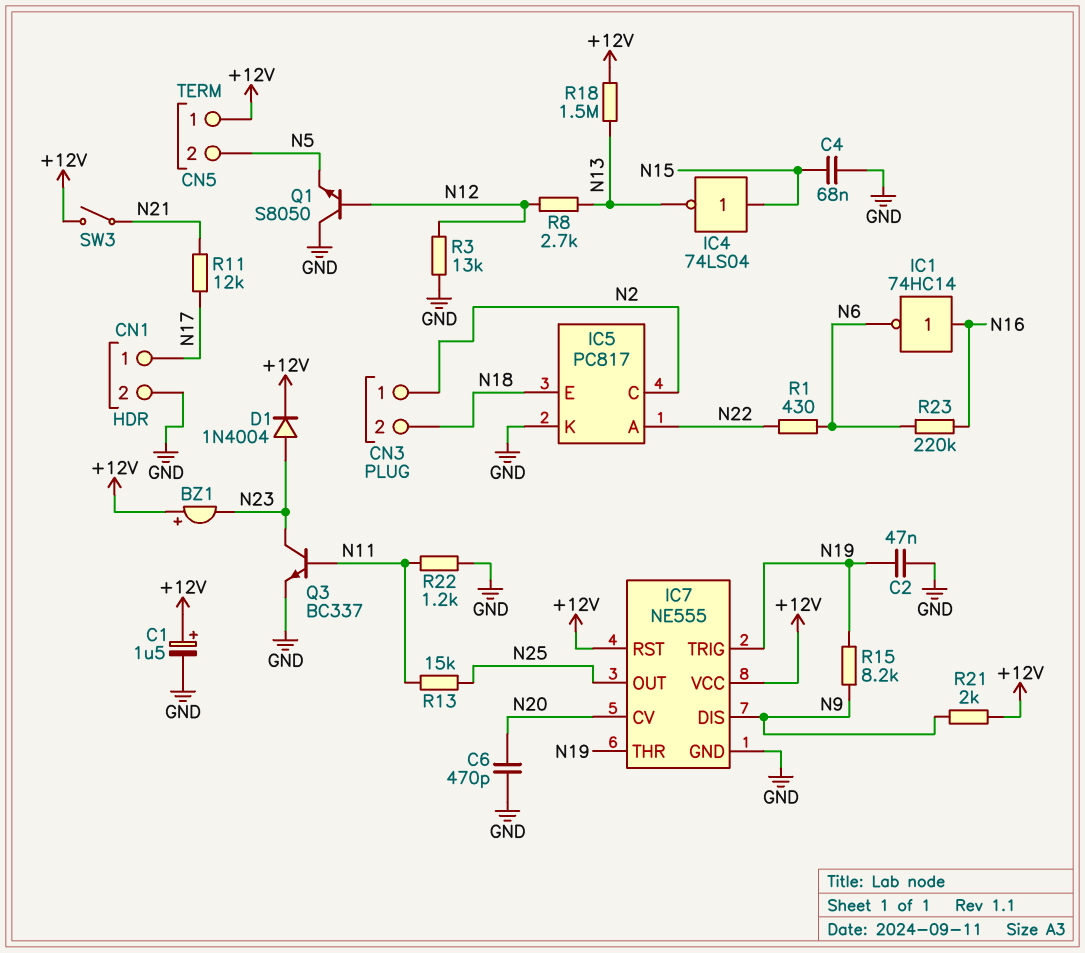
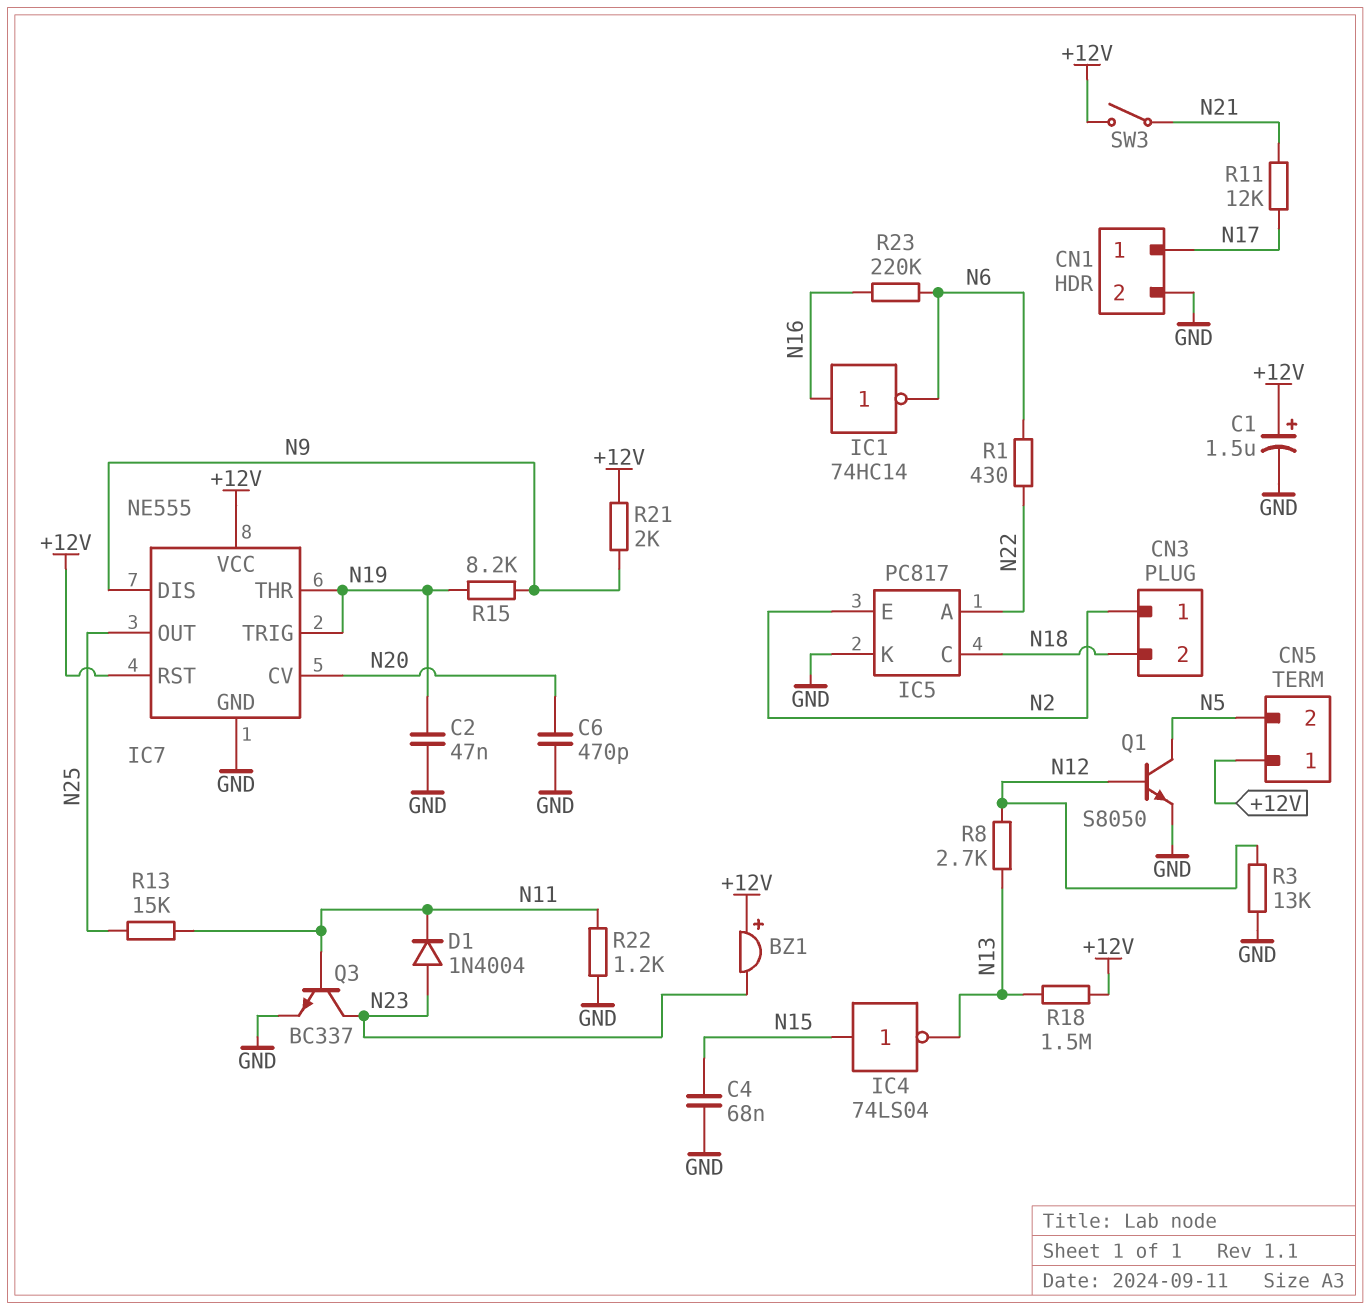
D1: diode 1N4004 (A N23, K +12V) -> diode 1N4004 (A N23, K N11)
IC5 pin C: N2 -> N18
IC5 pin E: N18 -> N2
Q1: NPN S8050 (B N12, C GND, E N5) -> NPN S8050 (B N12, C N5, E GND)

